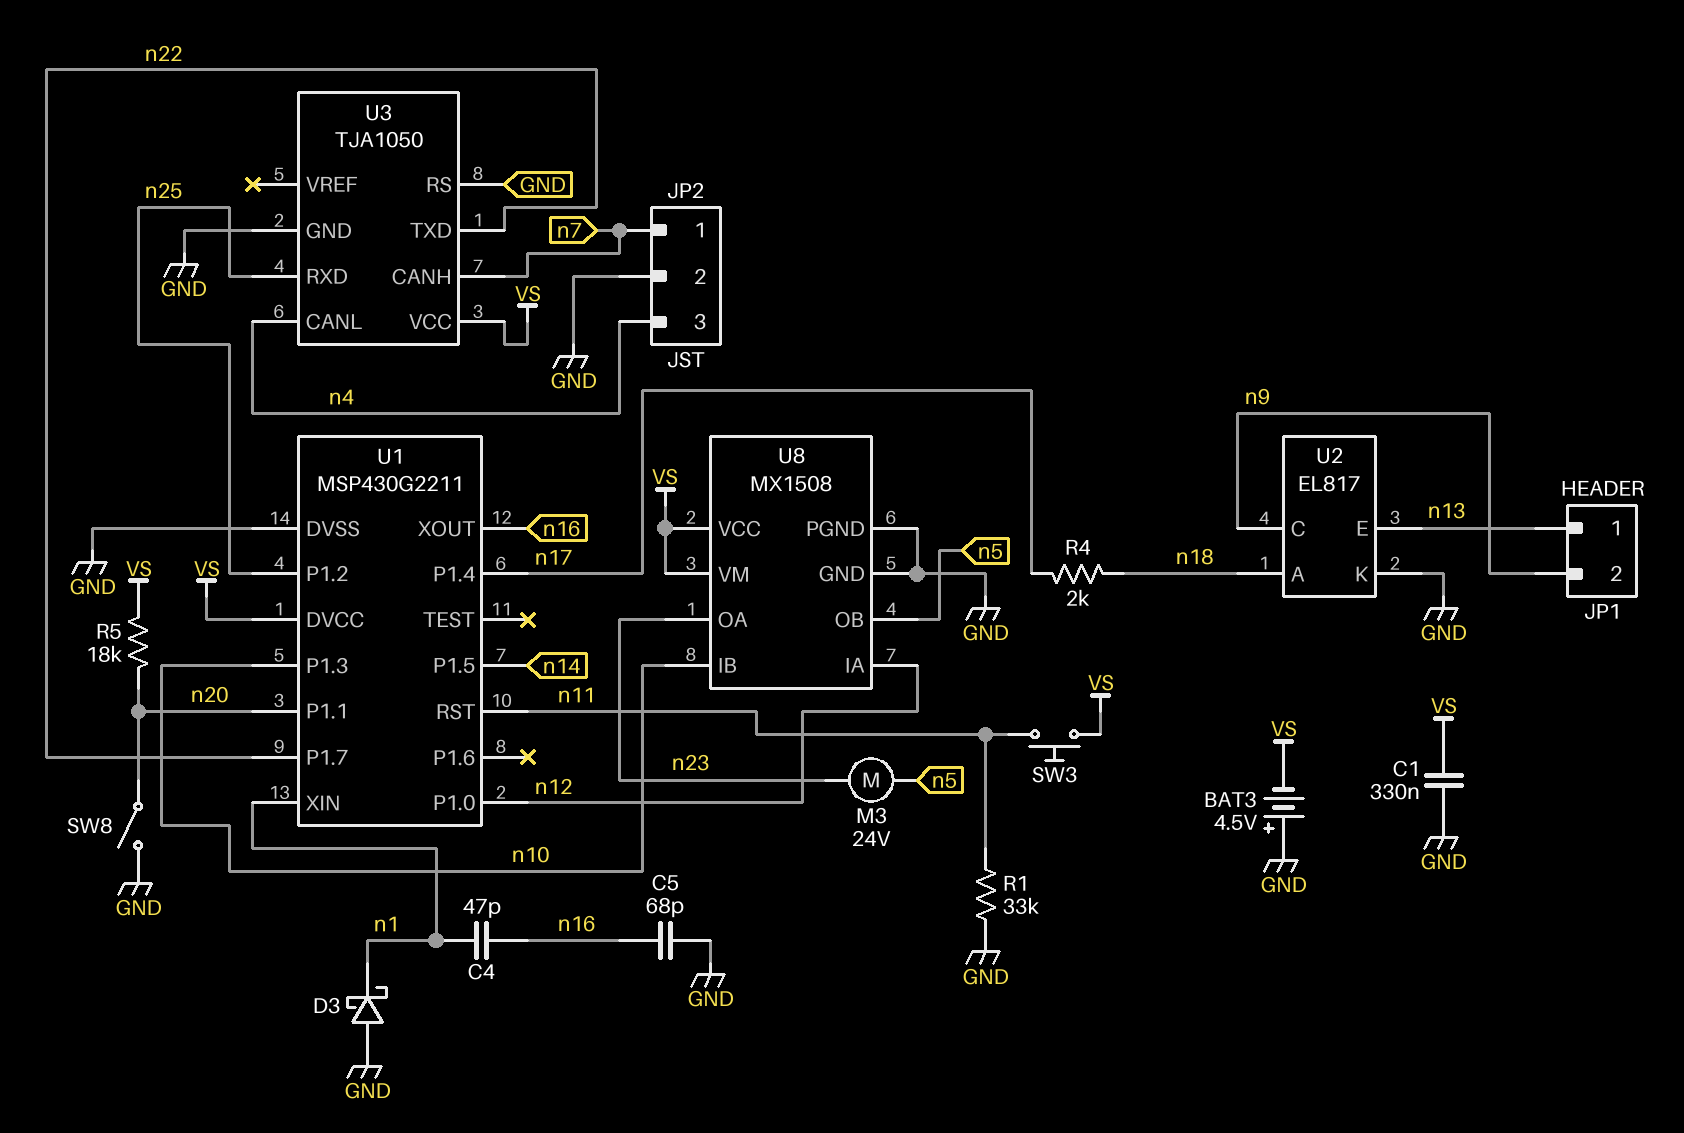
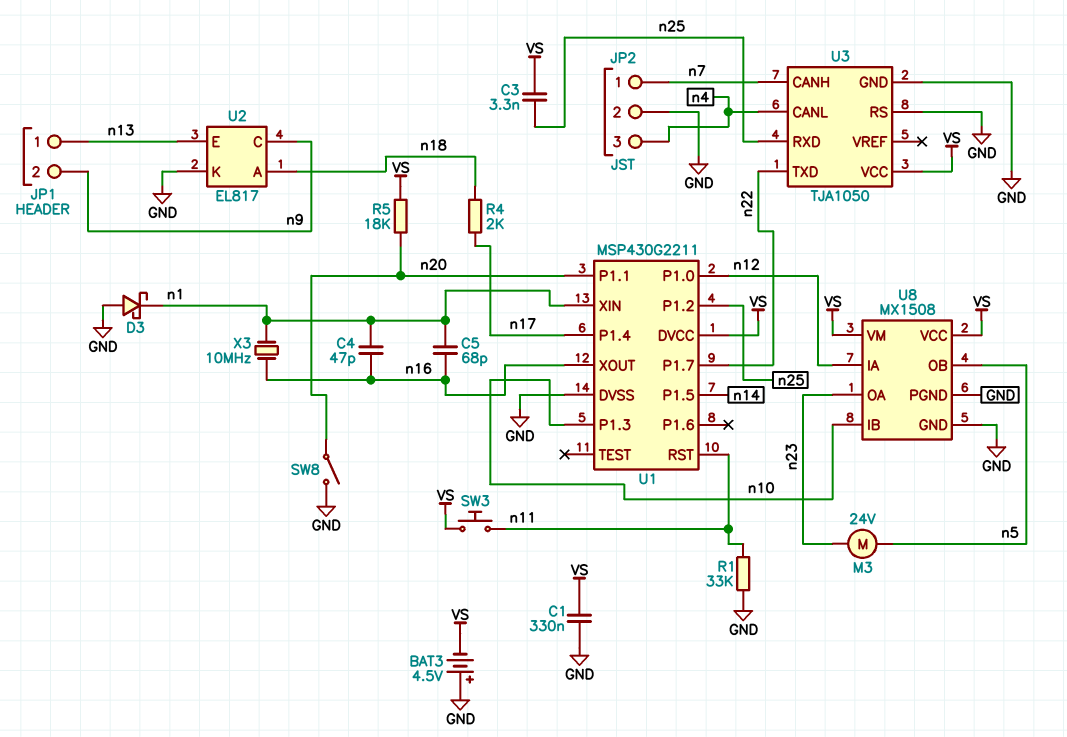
C3: none -> 3.3nF (VS, n25)
C5: 68pF (GND, n16) -> 68pF (n1, n16)
X3: none -> 10MHz (n1, n16)

